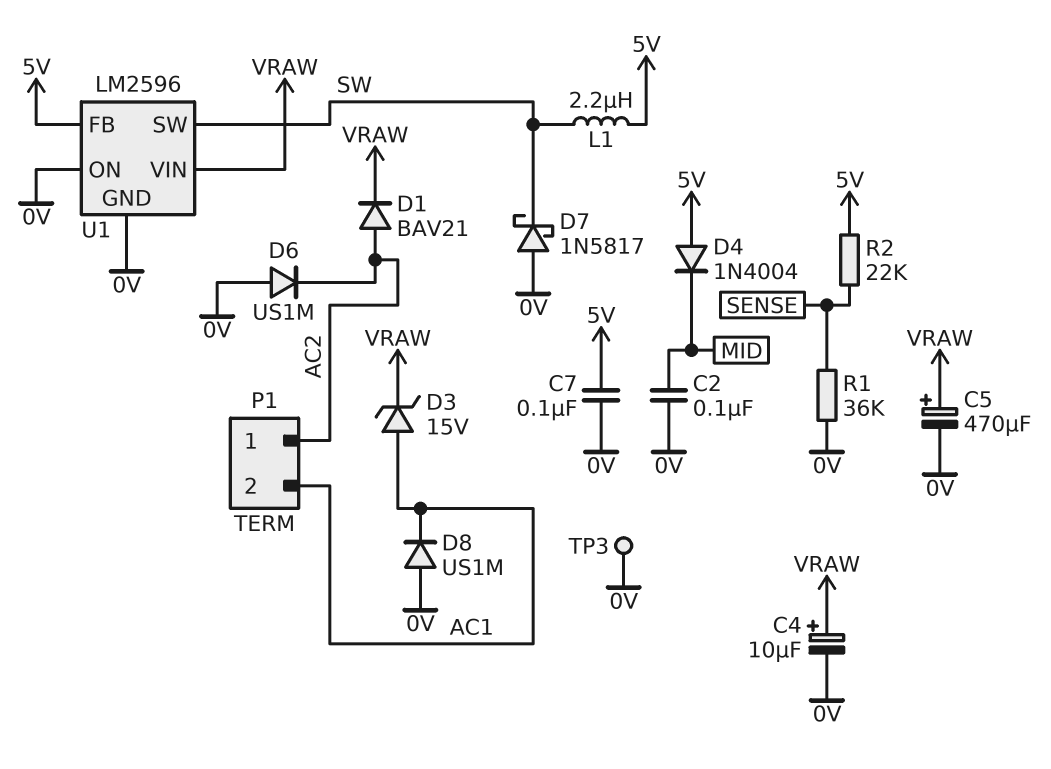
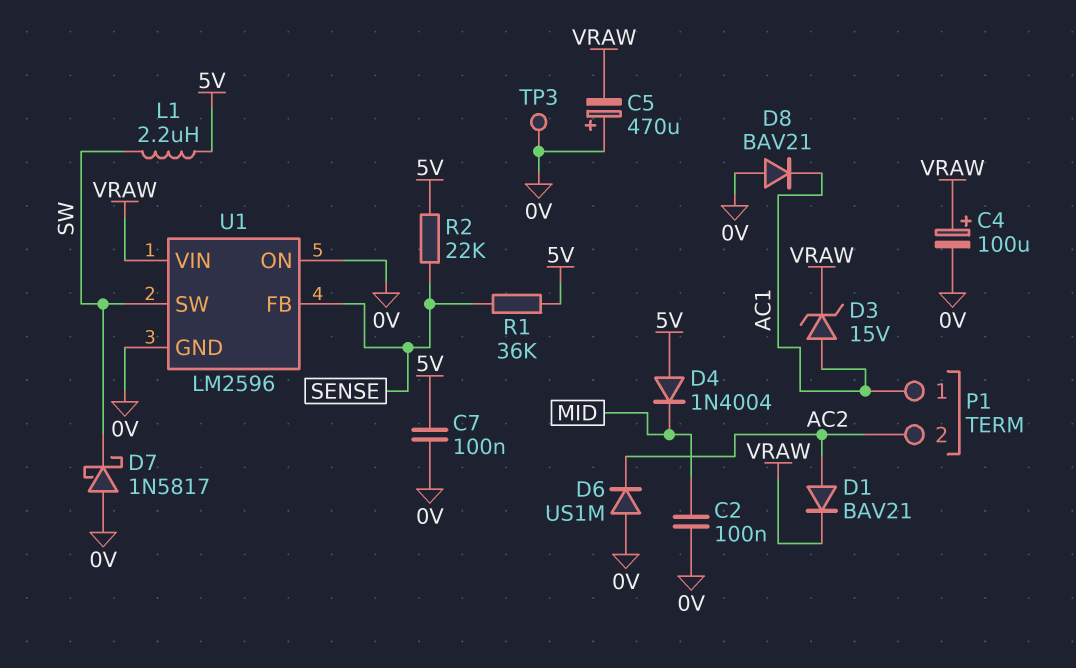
C4: 10uF (plus VRAW, minus 0V) -> 100uF (plus VRAW, minus 0V)
C5: 470uF (plus VRAW, minus 0V) -> 470uF (plus 0V, minus VRAW)
D8: diode US1M (A 0V, K AC1) -> diode BAV21 (A 0V, K AC1)
P1 pin 1: AC2 -> AC1
P1 pin 2: AC1 -> AC2
R1: 36k (0V, SENSE) -> 36k (5V, SENSE)
U1 pin FB: 5V -> SENSE

